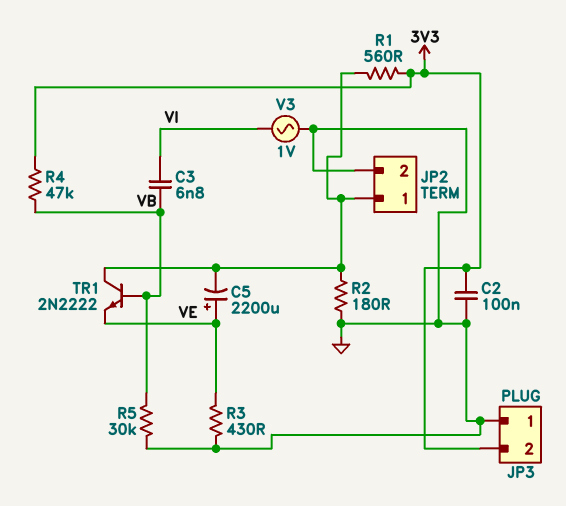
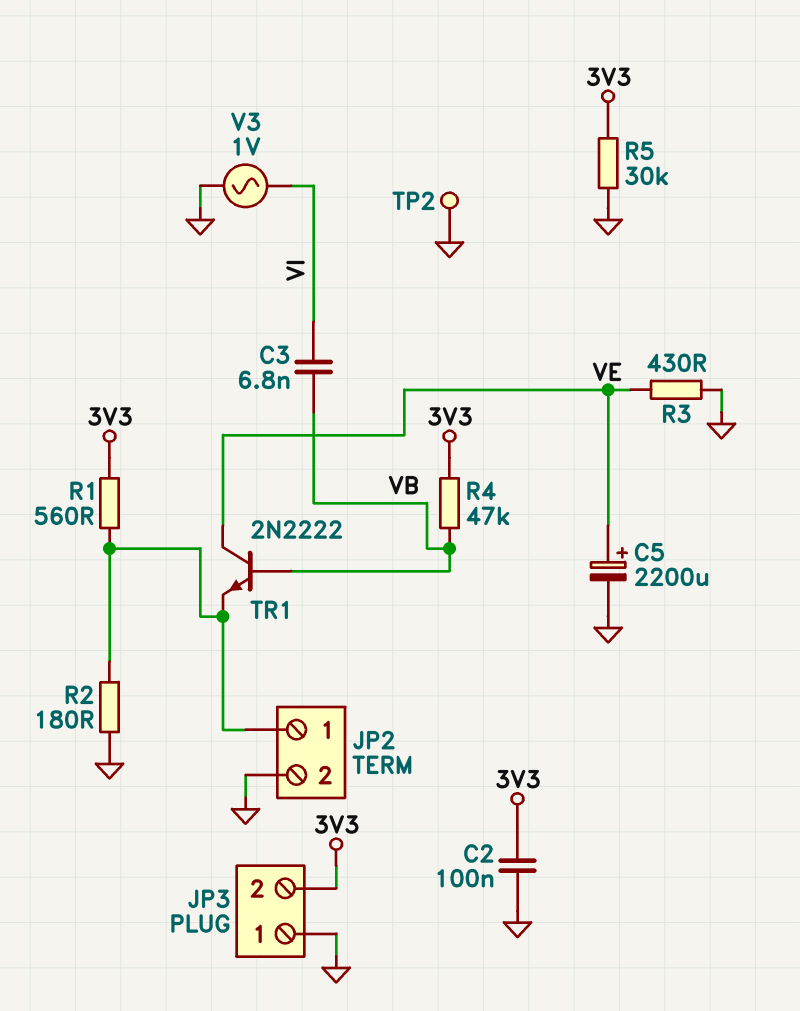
C5: 2200uF (plus VE, minus JP2/1) -> 2200uF (plus VE, minus GND)
R5: 30k (GND, VB) -> 30k (3V3, GND)
TP2: none -> test point (GND)
TR1: NPN 2N2222 (B VB, C JP2/1, E VE) -> NPN 2N2222 (B VB, C VE, E JP2/1)

